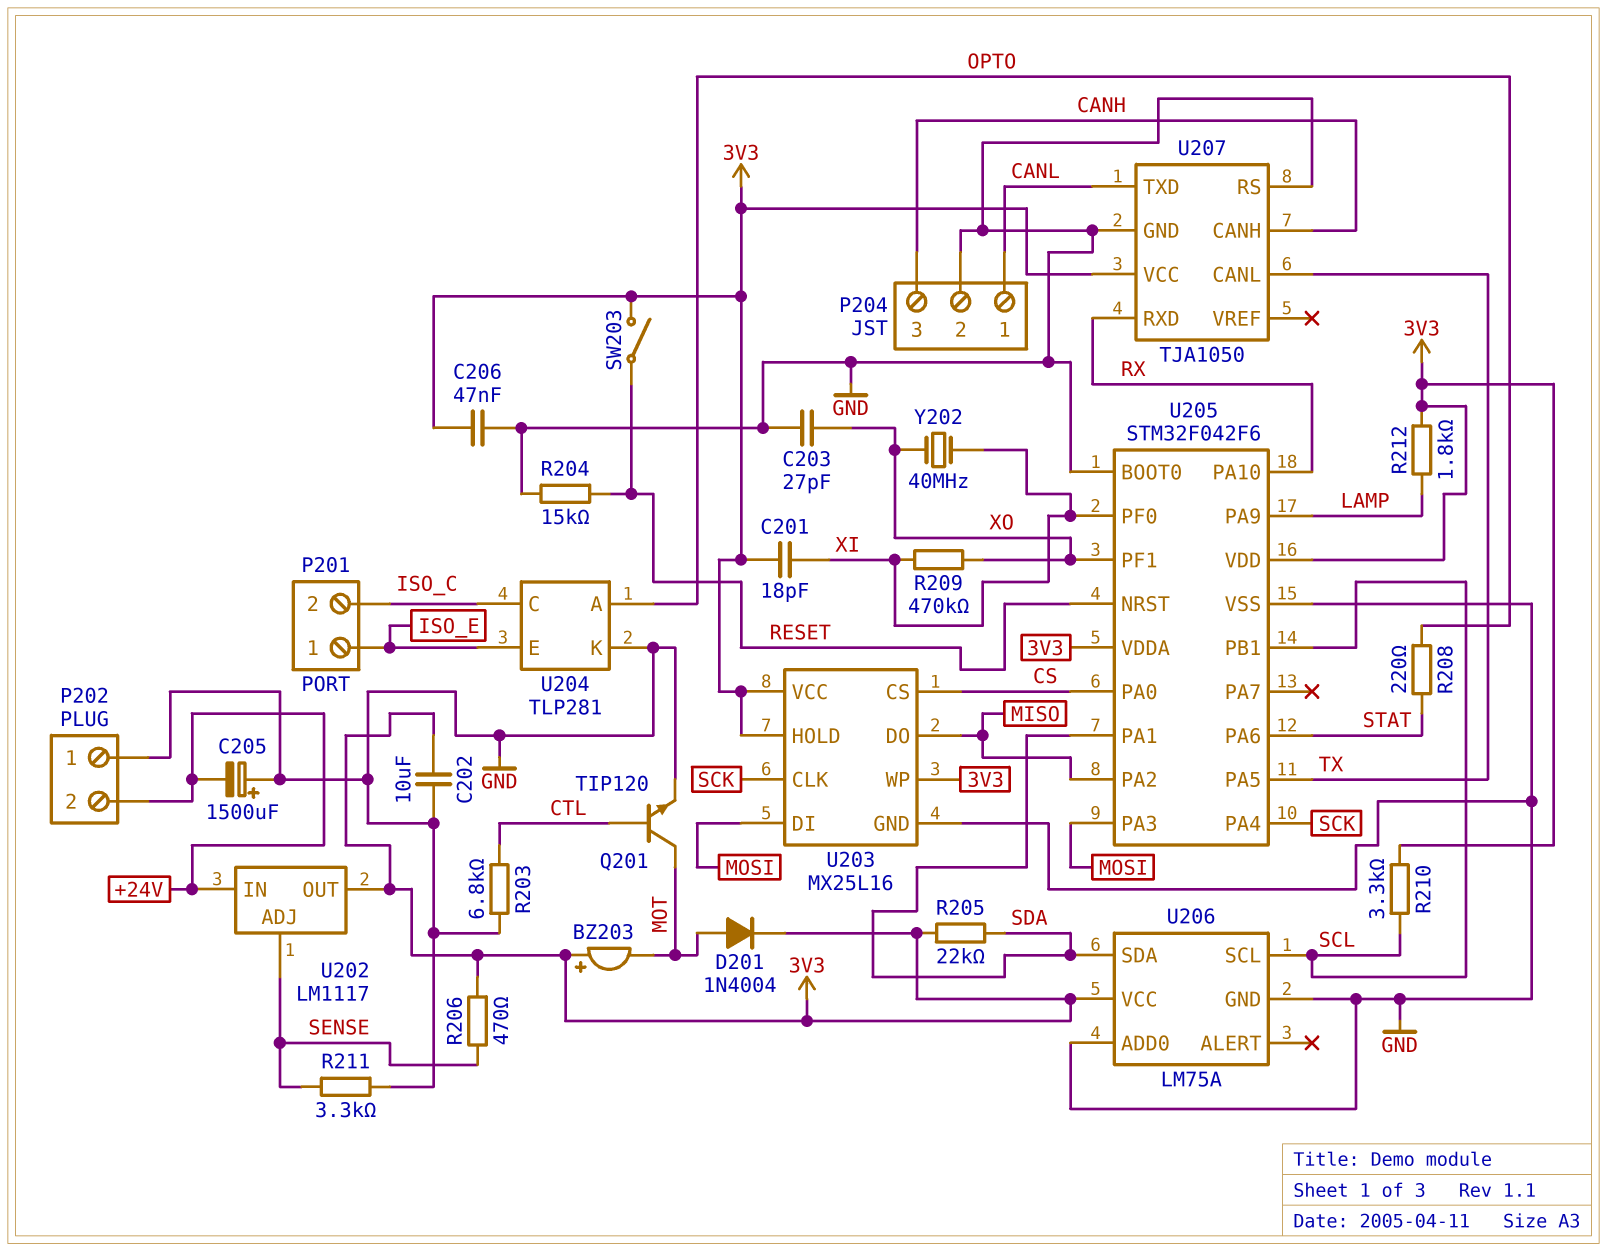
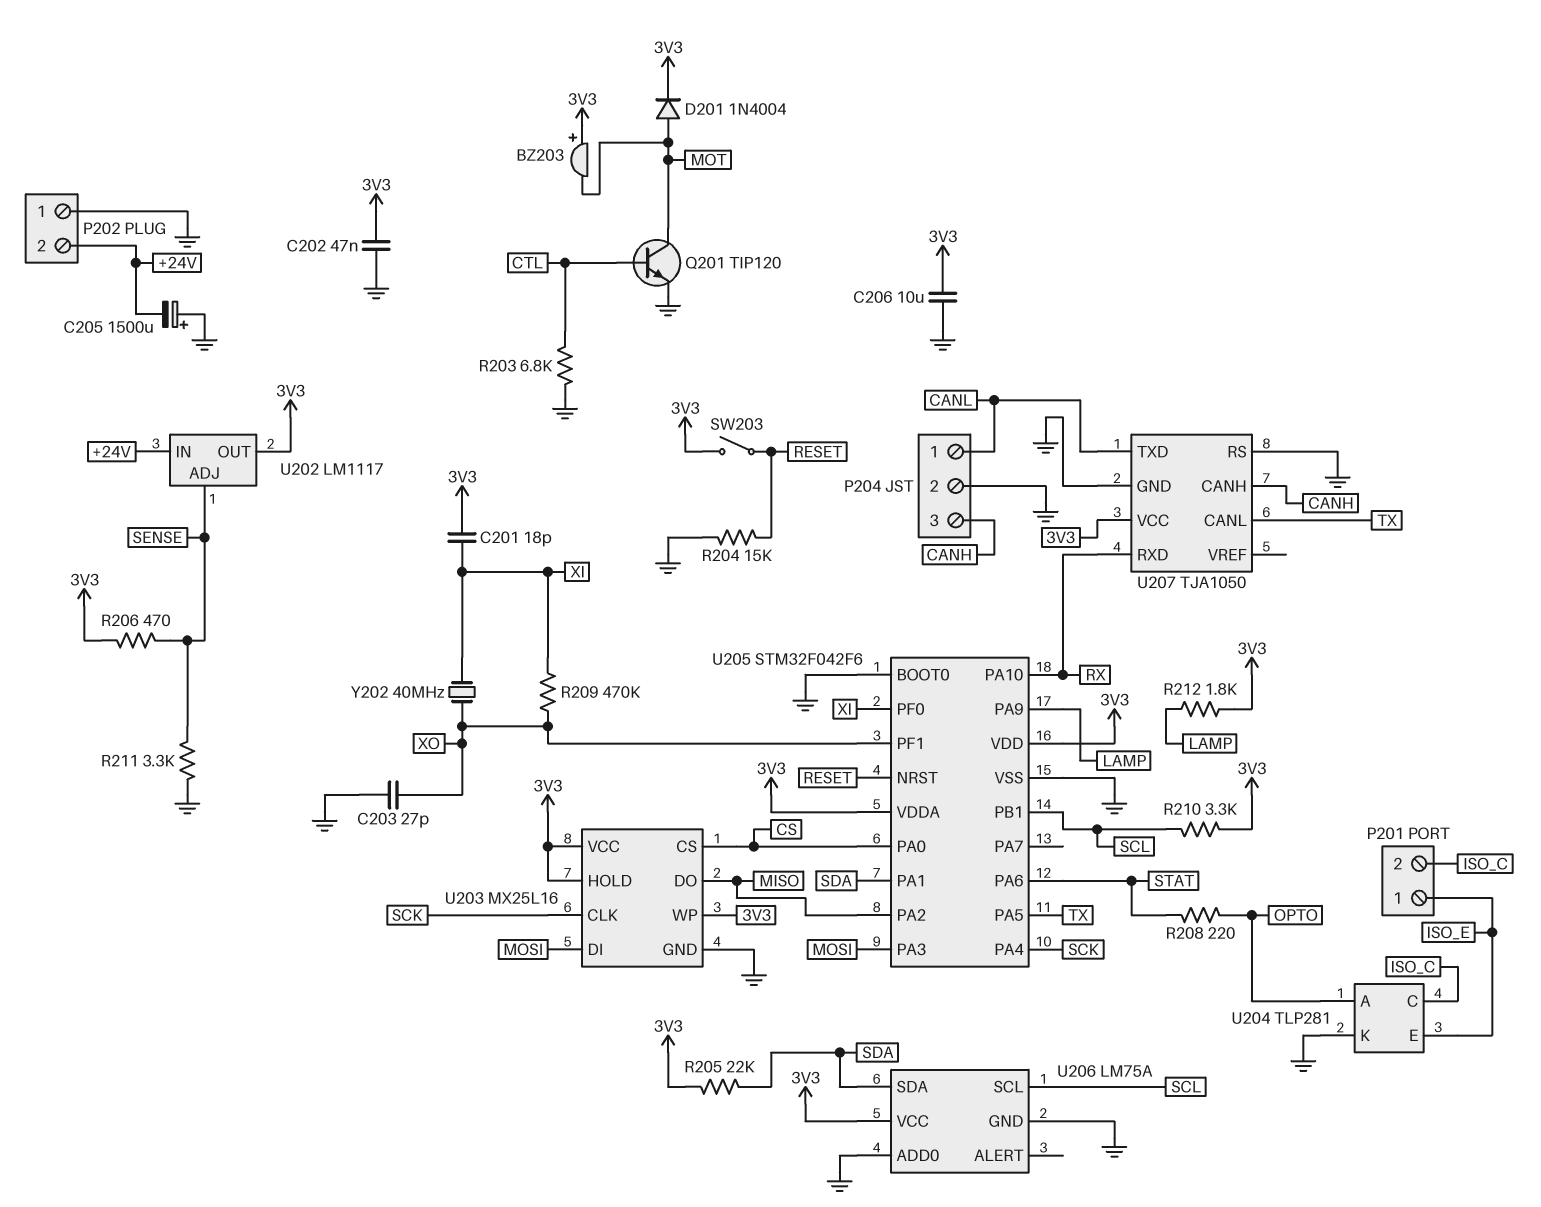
C202: 10uF (3V3, GND) -> 47nF (3V3, GND)
C206: 47nF (3V3, GND) -> 10uF (3V3, GND)

